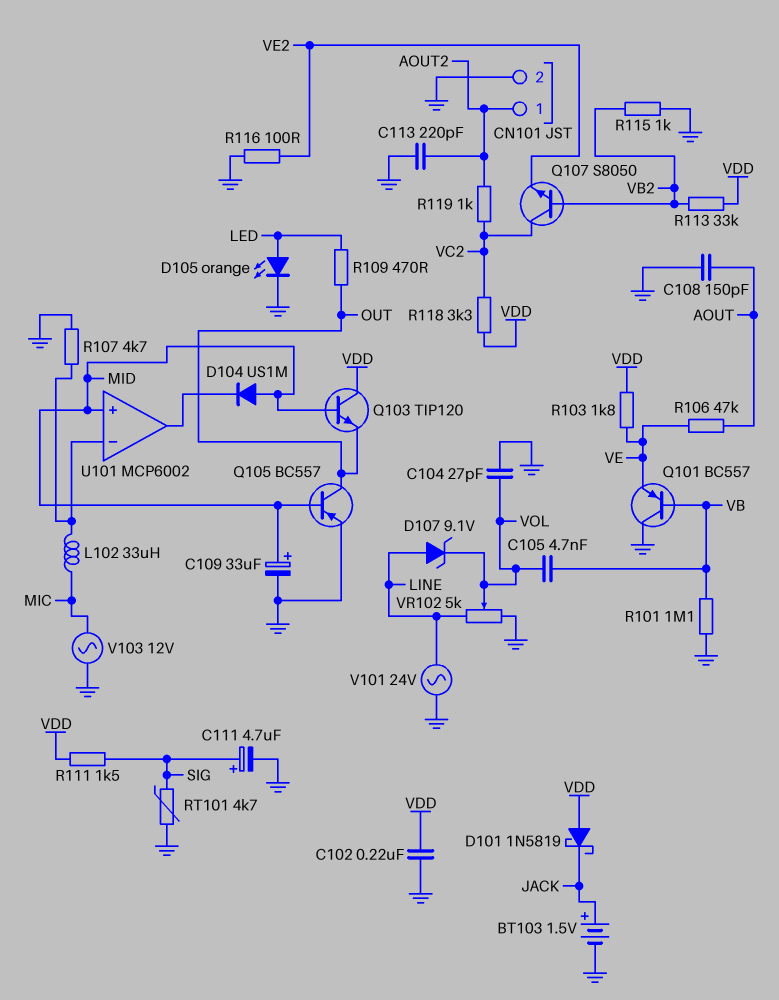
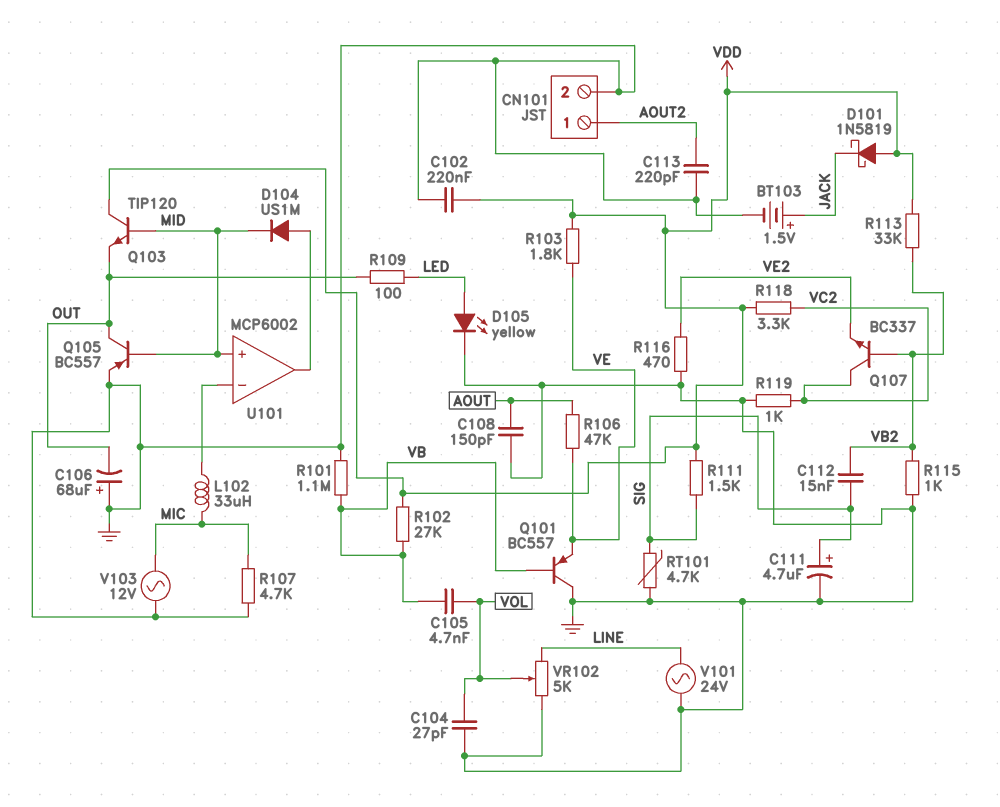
C106: none -> 68uF (plus GND, minus OUT)
C109: 33uF (plus MID, minus GND) -> none
C112: none -> 15nF (SIG, VB2)
D104: diode US1M (A MID, K U101/out) -> diode US1M (A U101/out, K MID)
D105: LED orange (A LED, K GND) -> LED yellow (A LED, K GND)
D107: zener 9.1V (A LINE, K VOL) -> none
Q107: NPN S8050 (B VB2, C VC2, E VE2) -> NPN BC337 (B VB2, C VC2, E VE2)
R102: none -> 27k (VB, VDD)
R107: 4.7k (GND, U101/in-) -> 4.7k (GND, MIC)
R109: 470 (LED, OUT) -> 100 (LED, OUT)
R116: 100 (GND, VE2) -> 470 (GND, VE2)
R119: 1k (AOUT2, VC2) -> 1k (GND, VC2)

